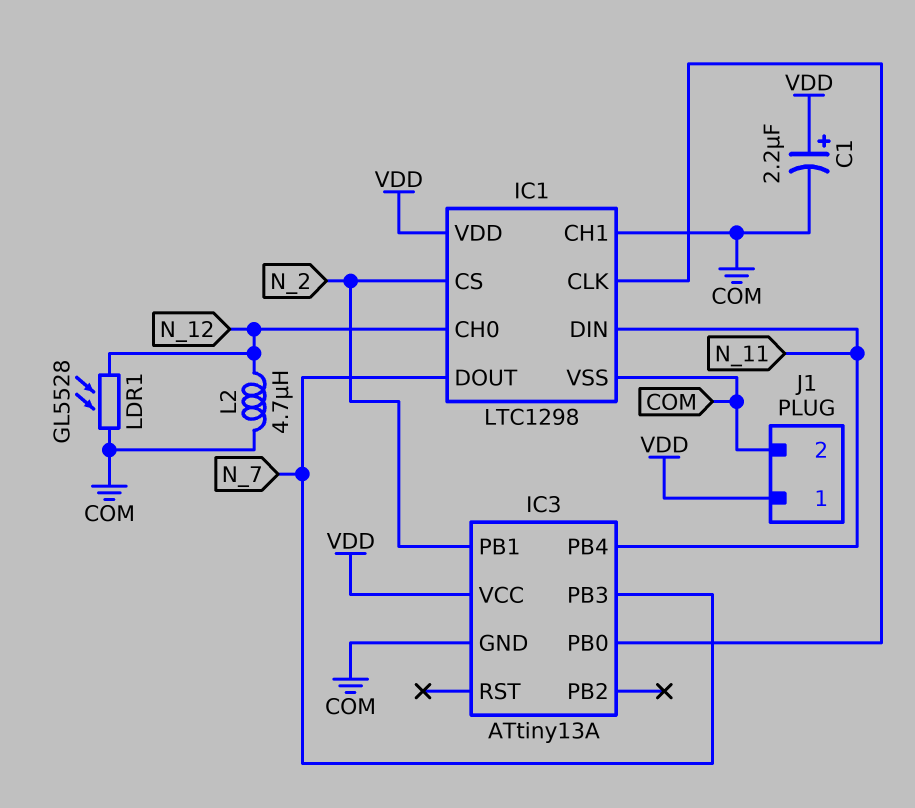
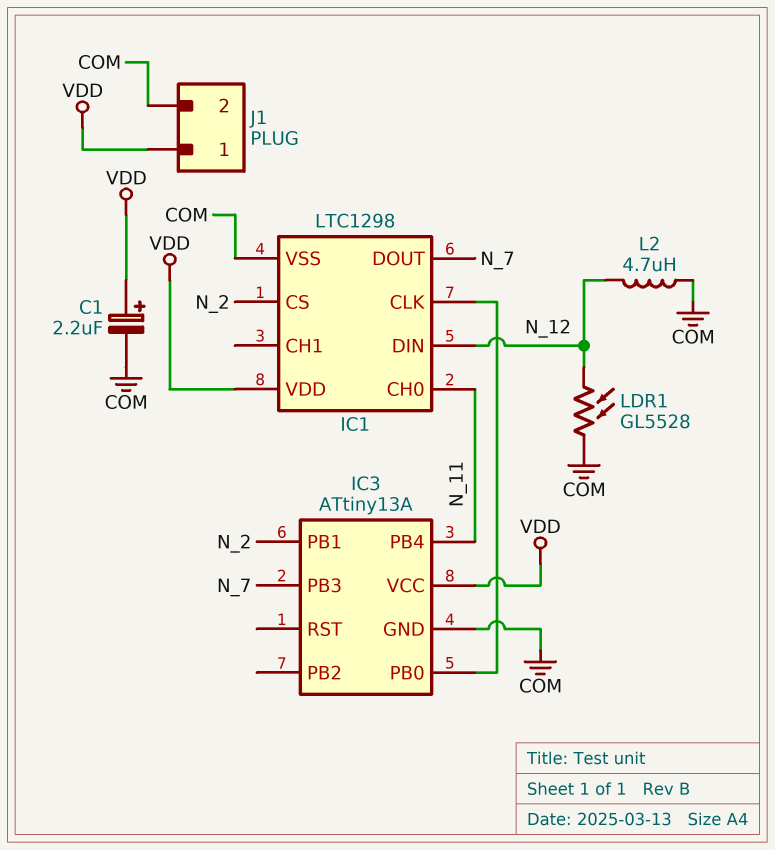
IC1 pin CH0: N_12 -> N_11
IC1 pin CH1: COM -> none
IC1 pin DIN: N_11 -> N_12

